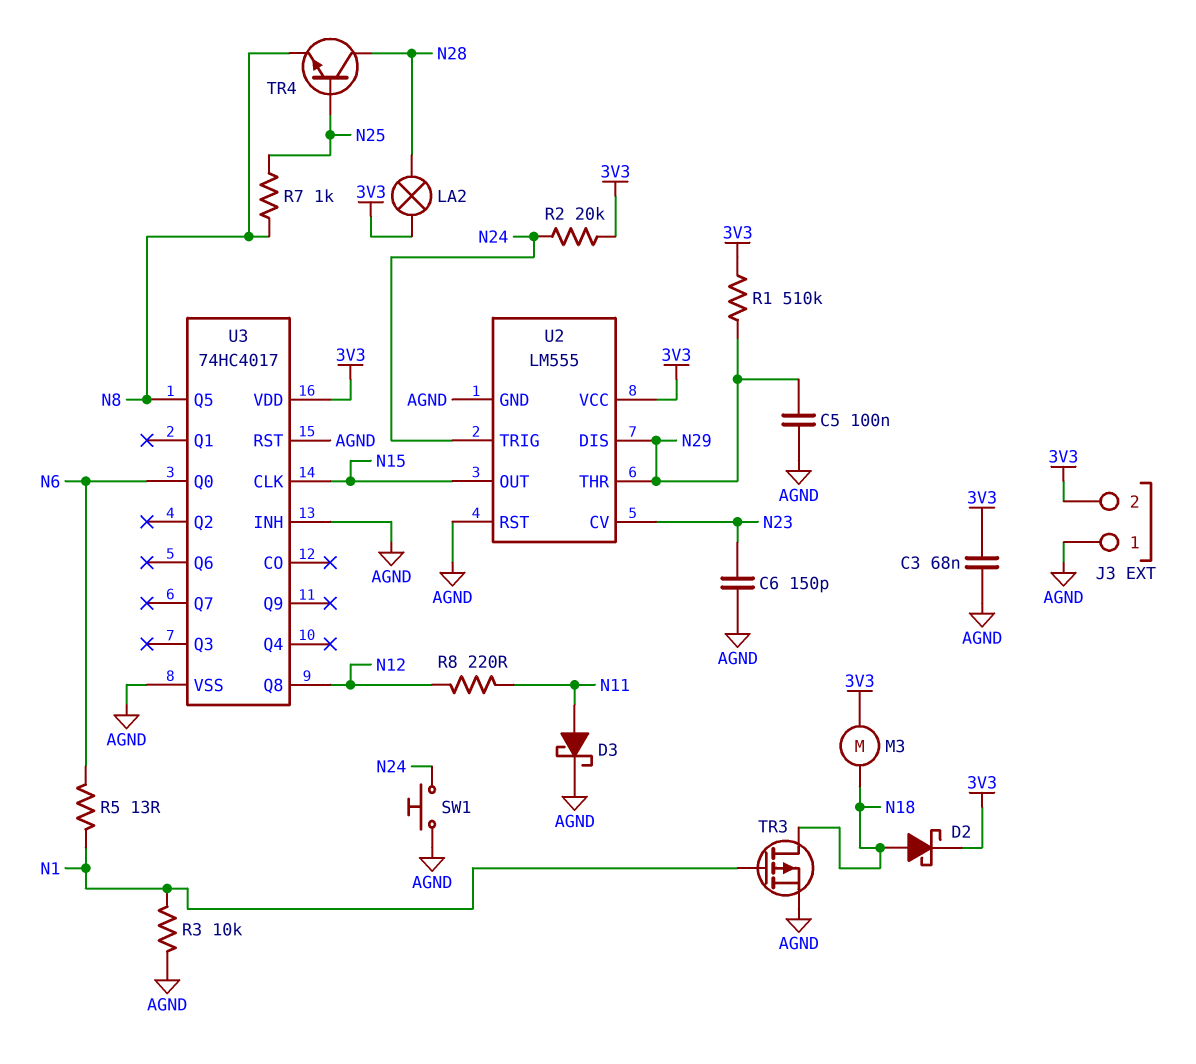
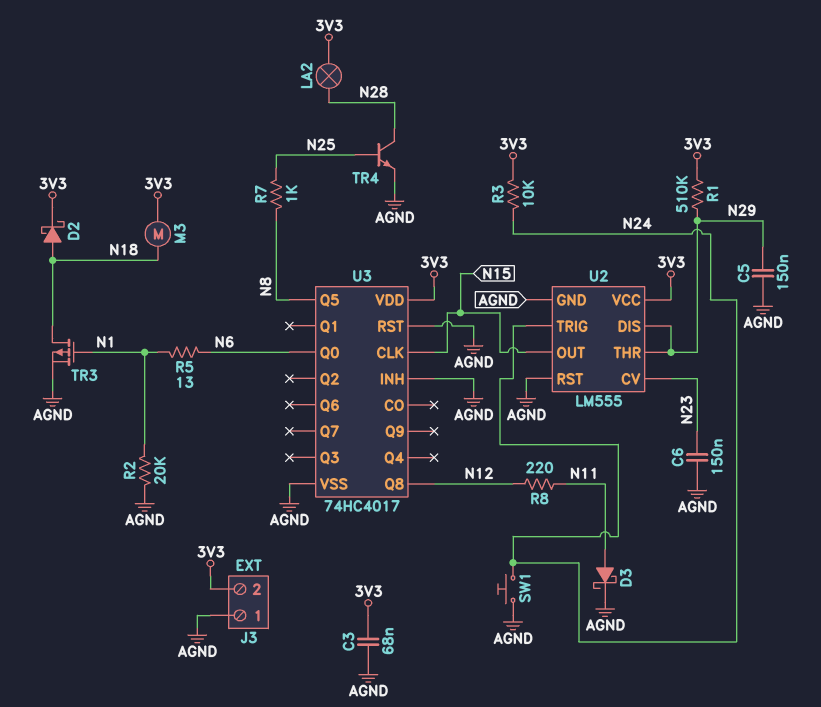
C5: 100nF (AGND, N29) -> 150nF (AGND, N29)
C6: 150pF (AGND, N23) -> 150nF (AGND, N23)
R2: 20k (3V3, N24) -> 20k (AGND, N1)
R3: 10k (AGND, N1) -> 10k (3V3, N24)
TR4: NPN (B N25, C N28, E N8) -> NPN (B N25, C N28, E AGND)

